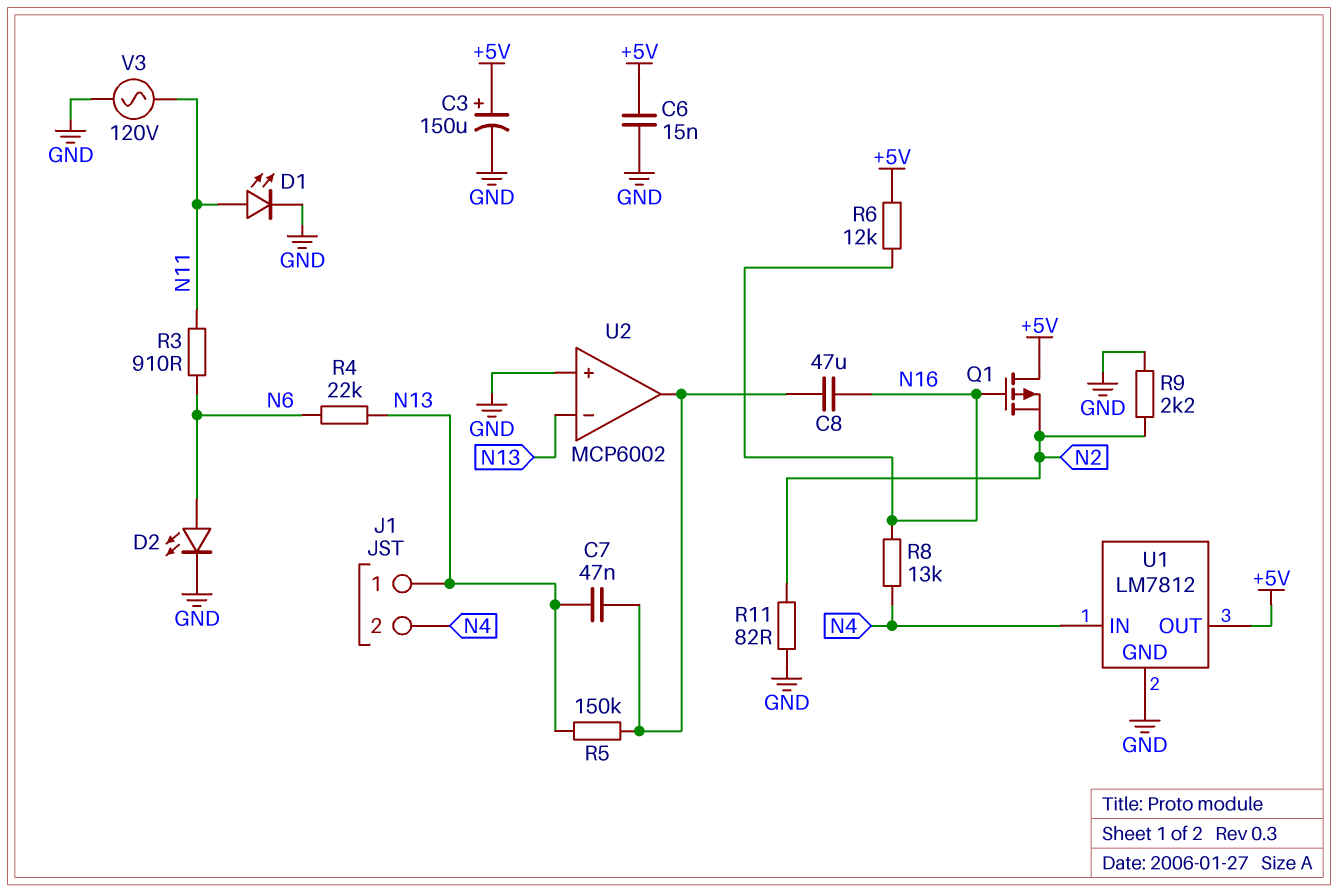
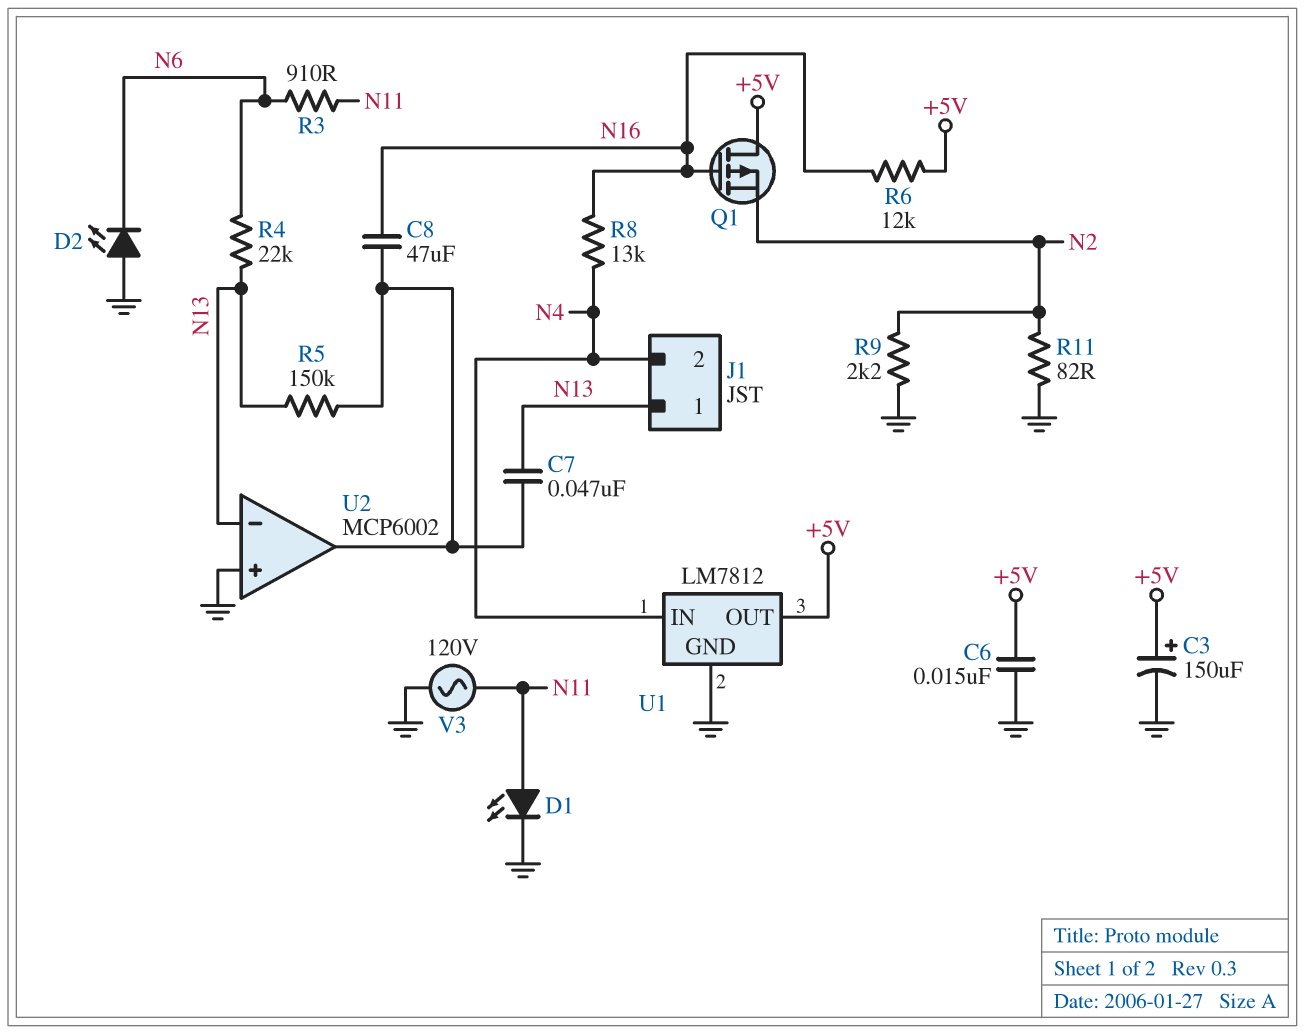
D2: LED (A N6, K GND) -> LED (A GND, K N6)

